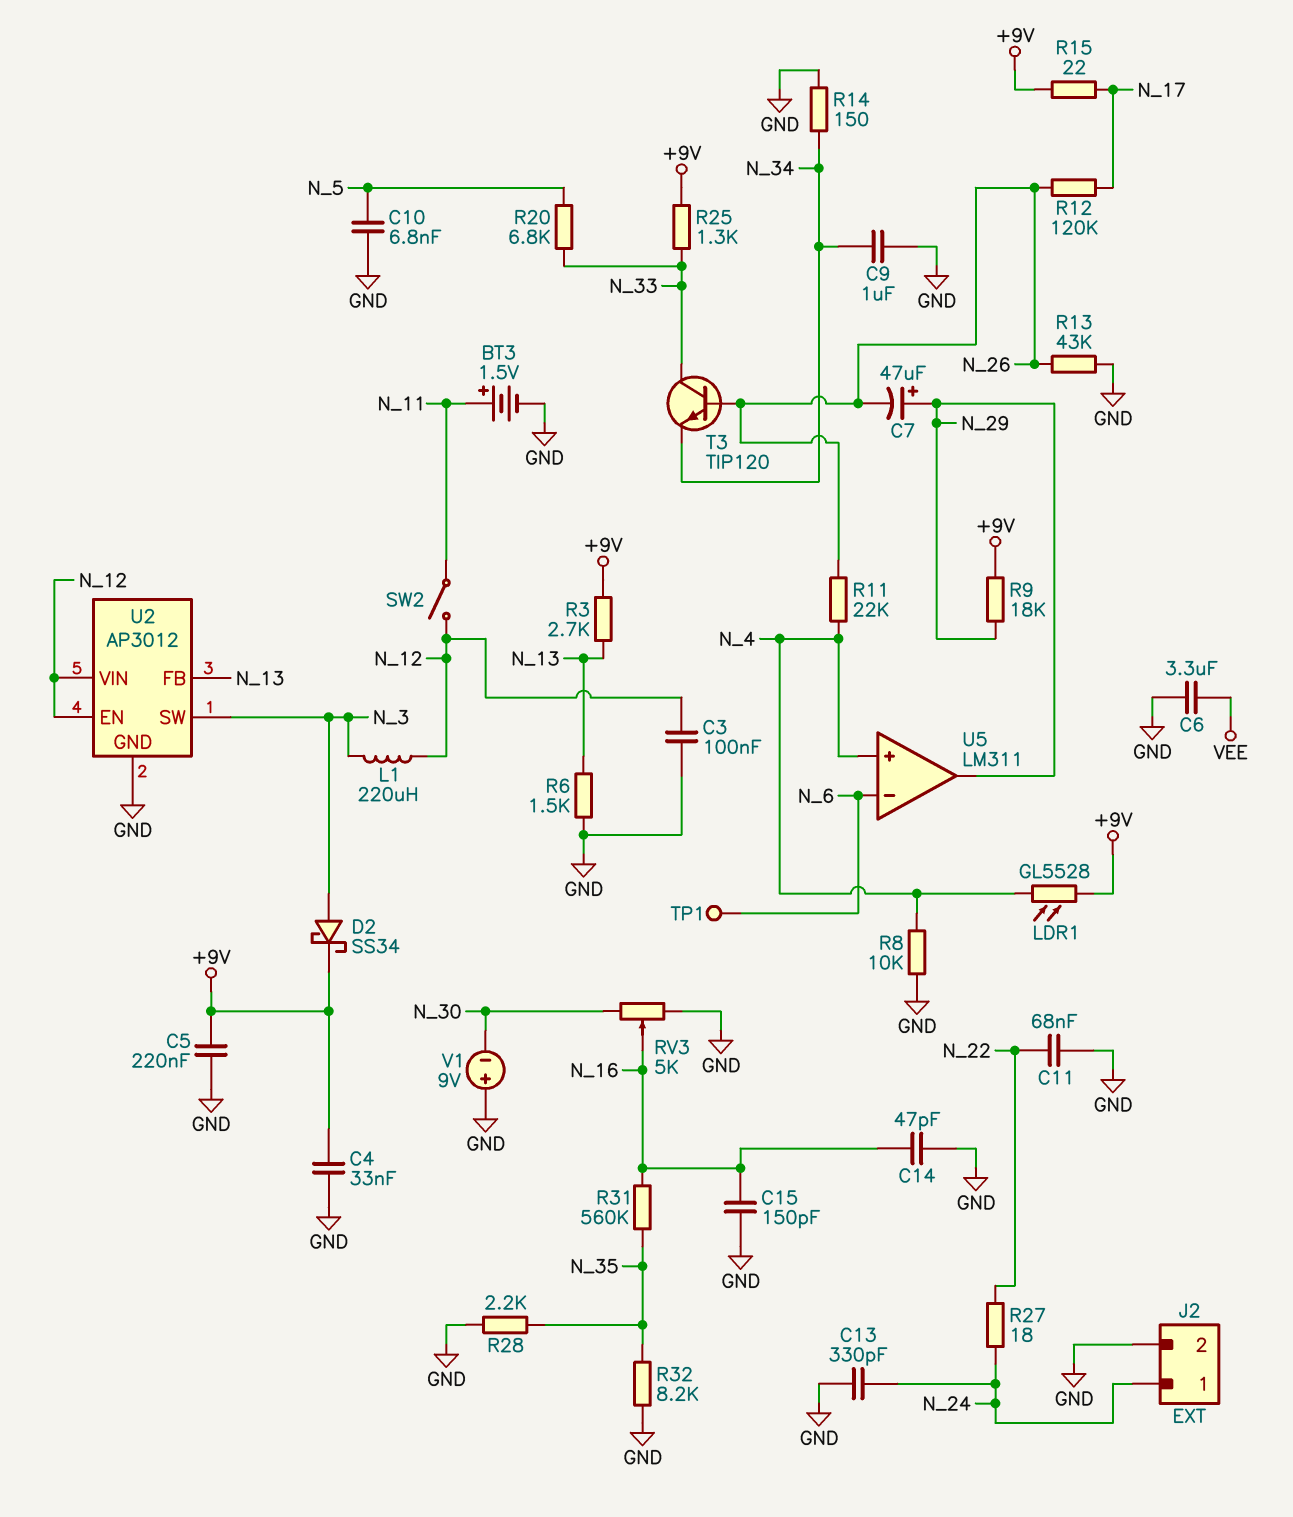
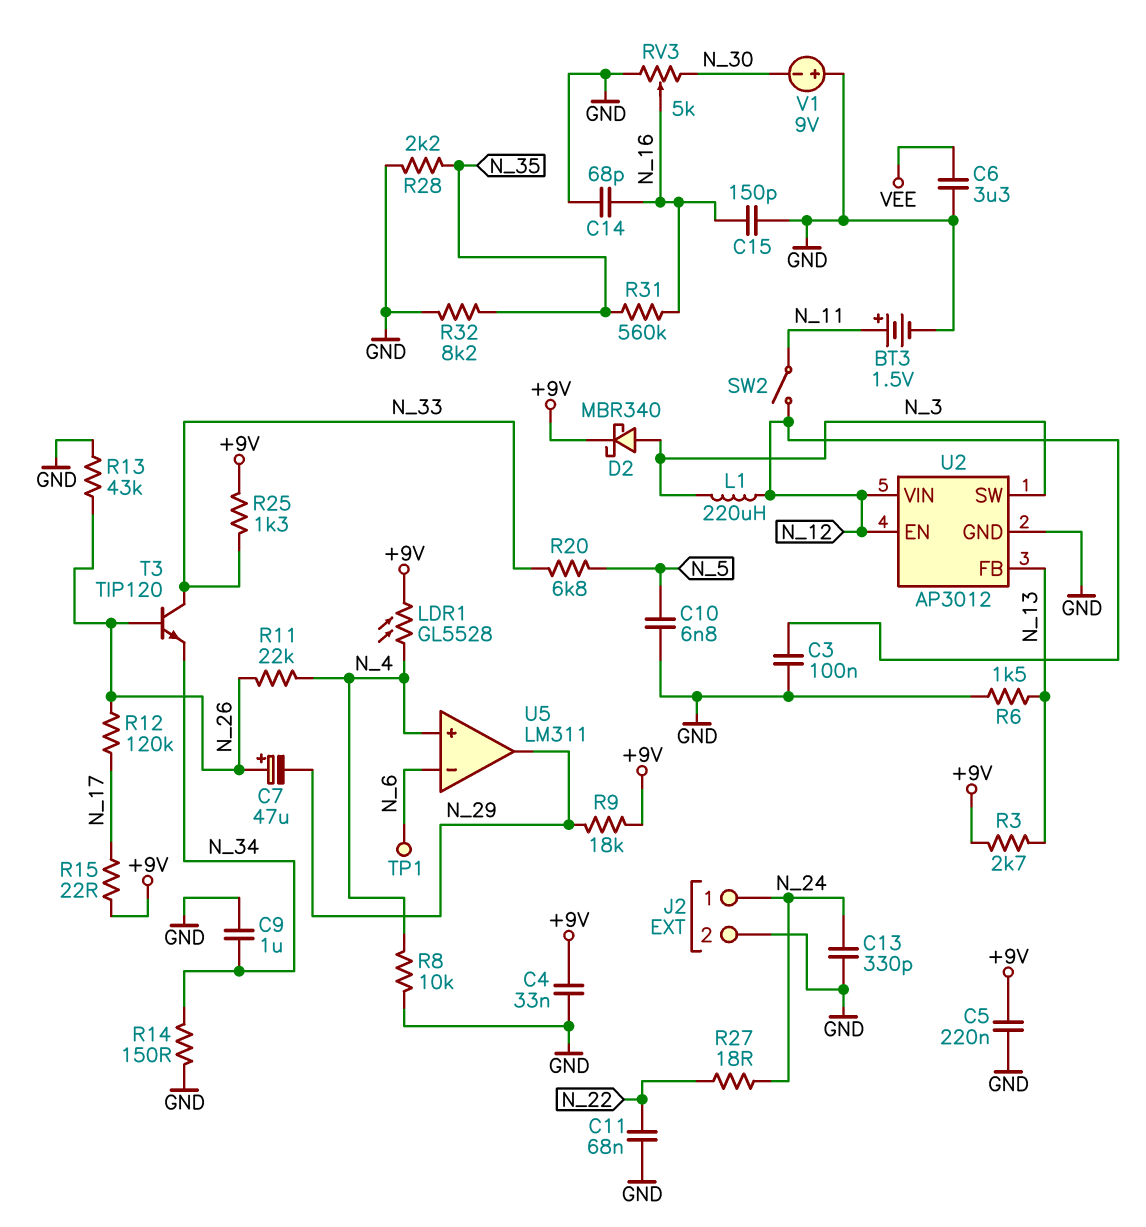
C7: 47uF (plus N_29, minus N_26) -> 47uF (plus N_26, minus N_29)
C14: 47pF (GND, N_16) -> 68pF (GND, N_16)
D2: schottky SS34 (A N_3, K +9V) -> schottky MBR340 (A N_3, K +9V)

